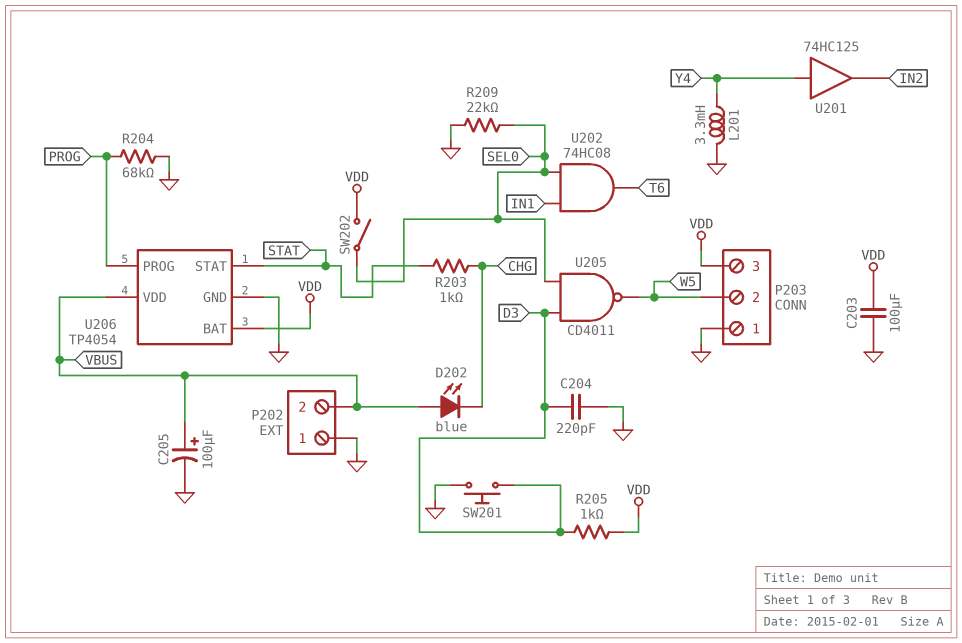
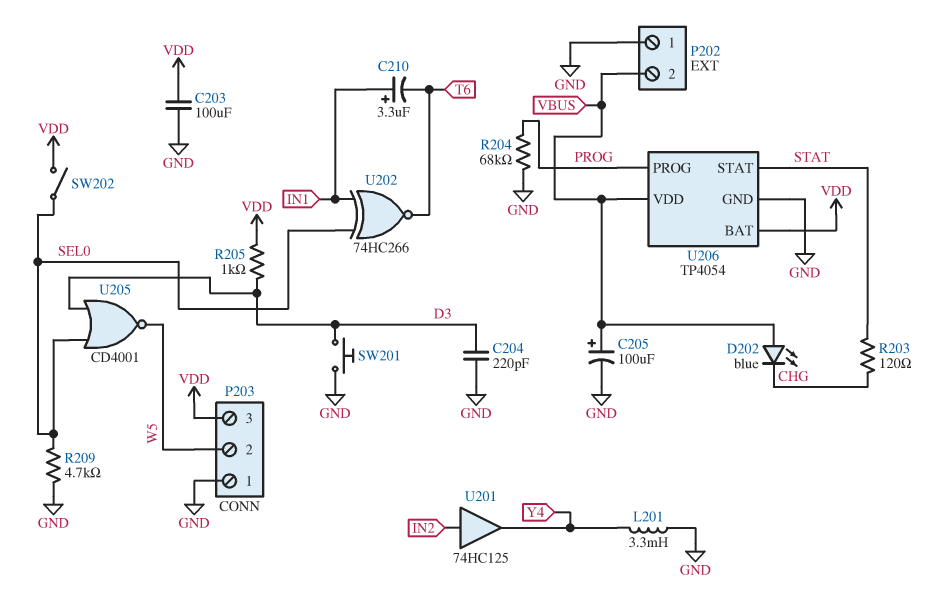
C210: none -> 3.3uF (plus IN1, minus T6)
R203: 1k (CHG, STAT) -> 120 (CHG, STAT)
R209: 22k (GND, SEL0) -> 4.7k (GND, SEL0)
U201: buffer 74HC125 (in Y4, out IN2) -> buffer 74HC125 (in IN2, out Y4)
U202: AND 74HC08 (in IN1, in SEL0, out T6) -> XNOR 74HC266 (in IN1, in SEL0, out T6)
U205: NAND CD4011 (in D3, in SEL0, out W5) -> NOR CD4001 (in D3, in SEL0, out W5)

